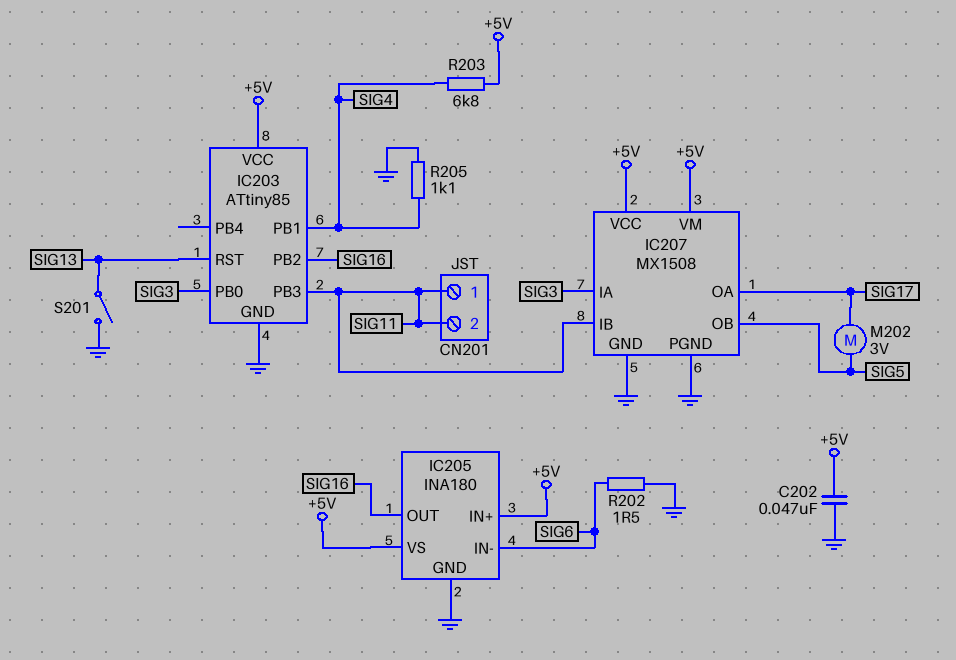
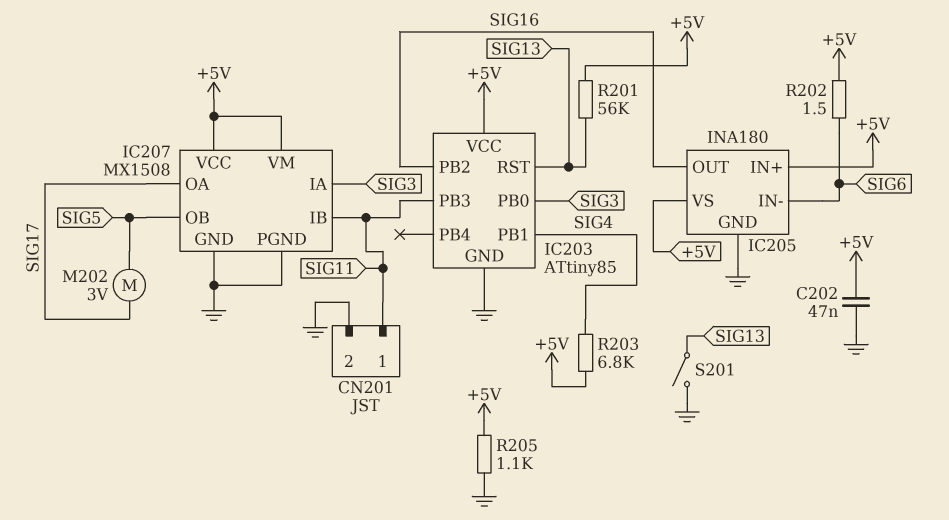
CN201 pin 2: SIG11 -> GND
R201: none -> 56k (+5V, SIG13)
R202: 1.5 (GND, SIG6) -> 1.5 (+5V, SIG6)
R205: 1.1k (GND, SIG4) -> 1.1k (+5V, GND)

